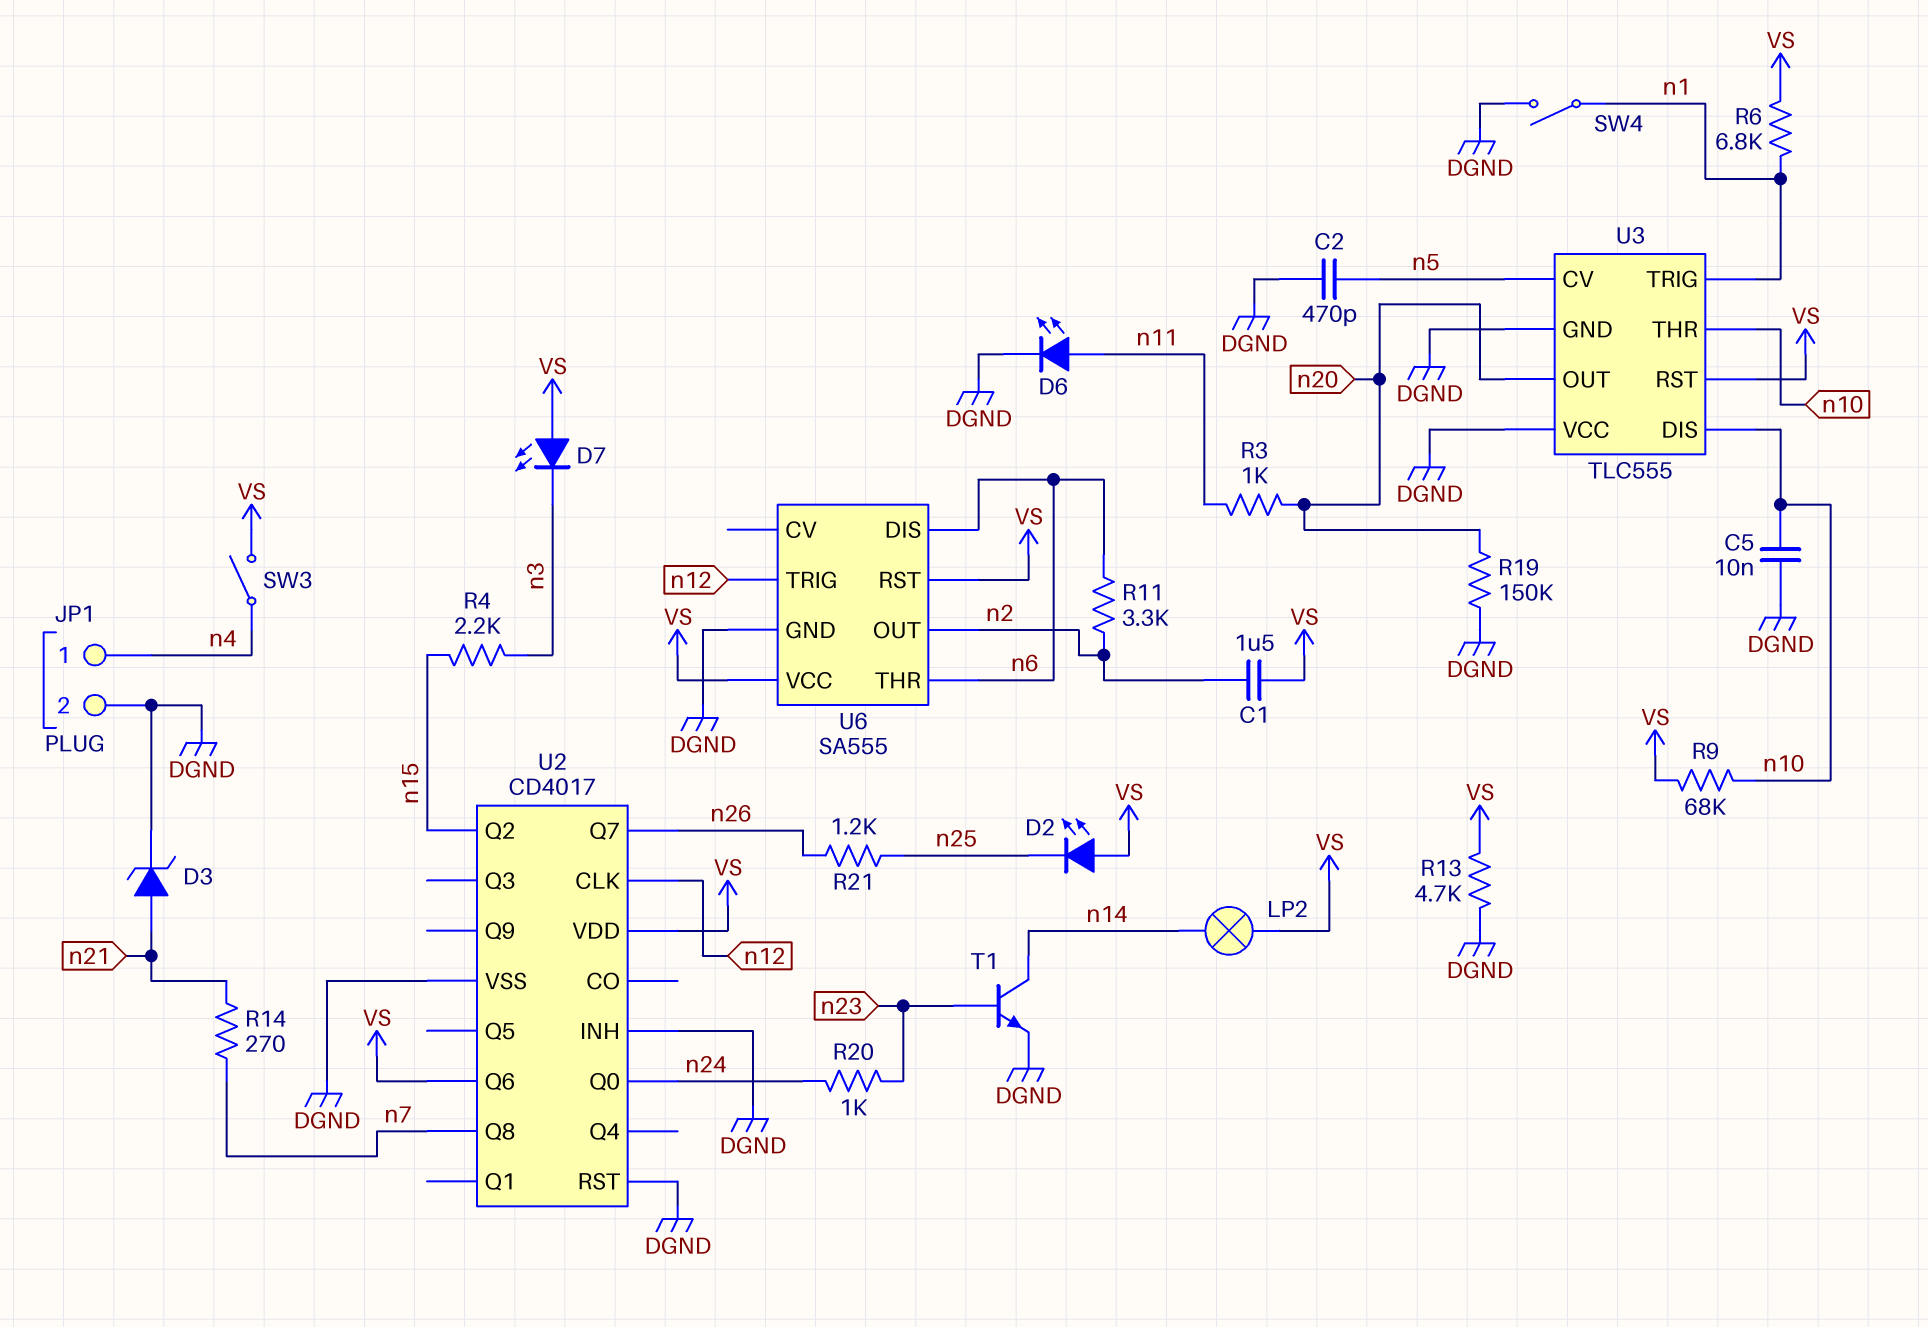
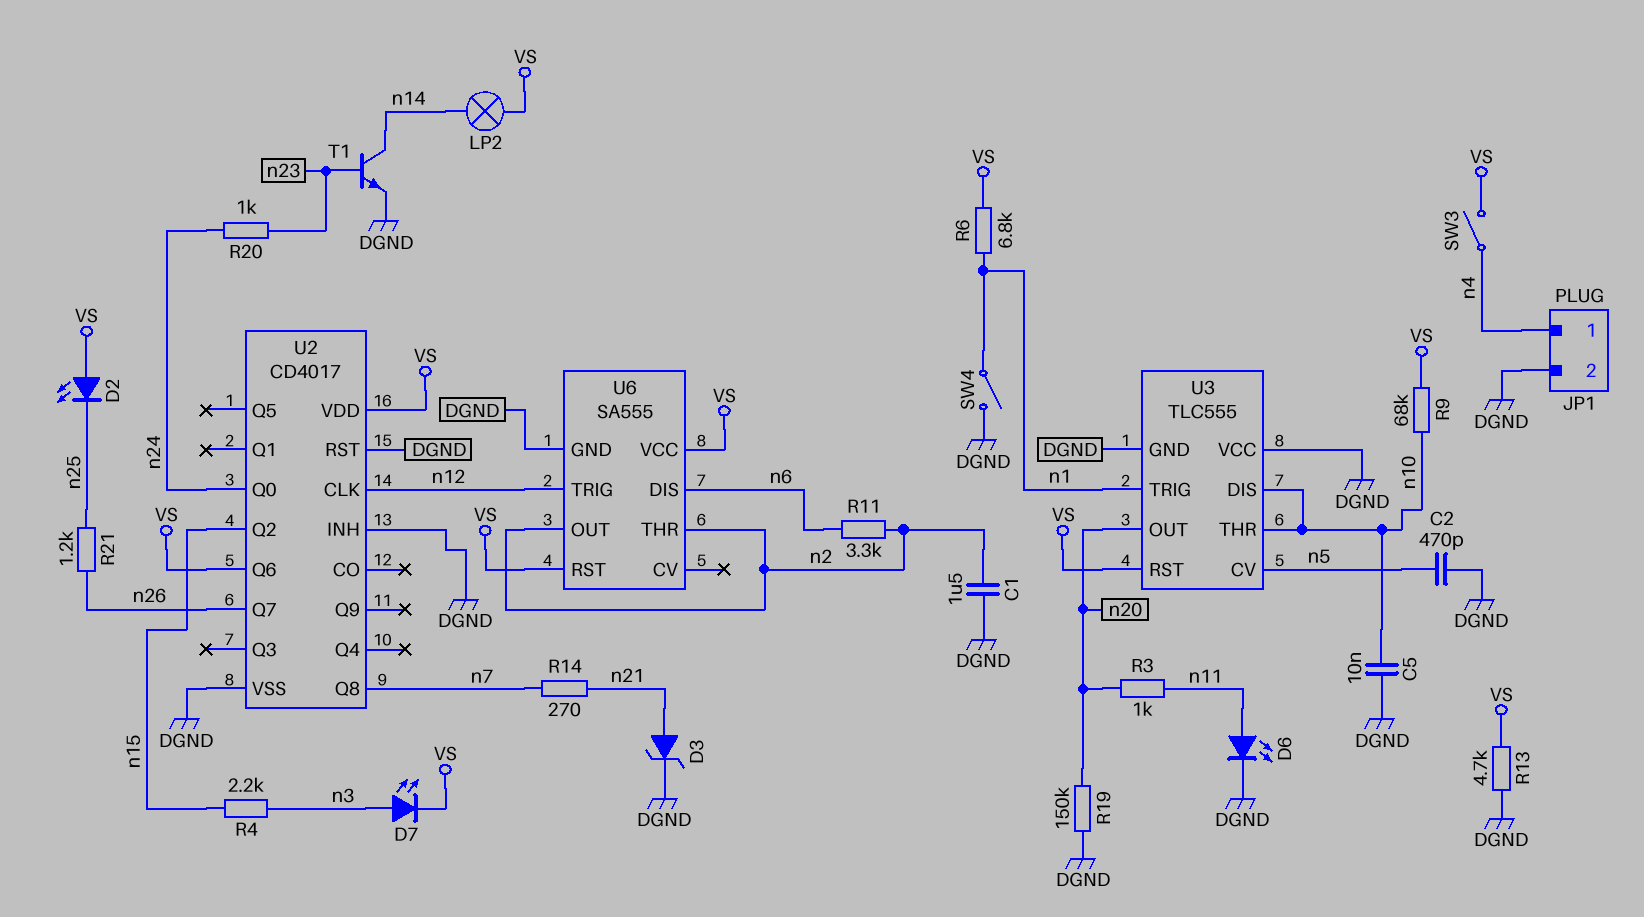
C1: 1.5uF (VS, n2) -> 1.5uF (DGND, n2)
D7: LED (A VS, K n3) -> LED (A n3, K VS)
U6 pin THR: n6 -> n2

